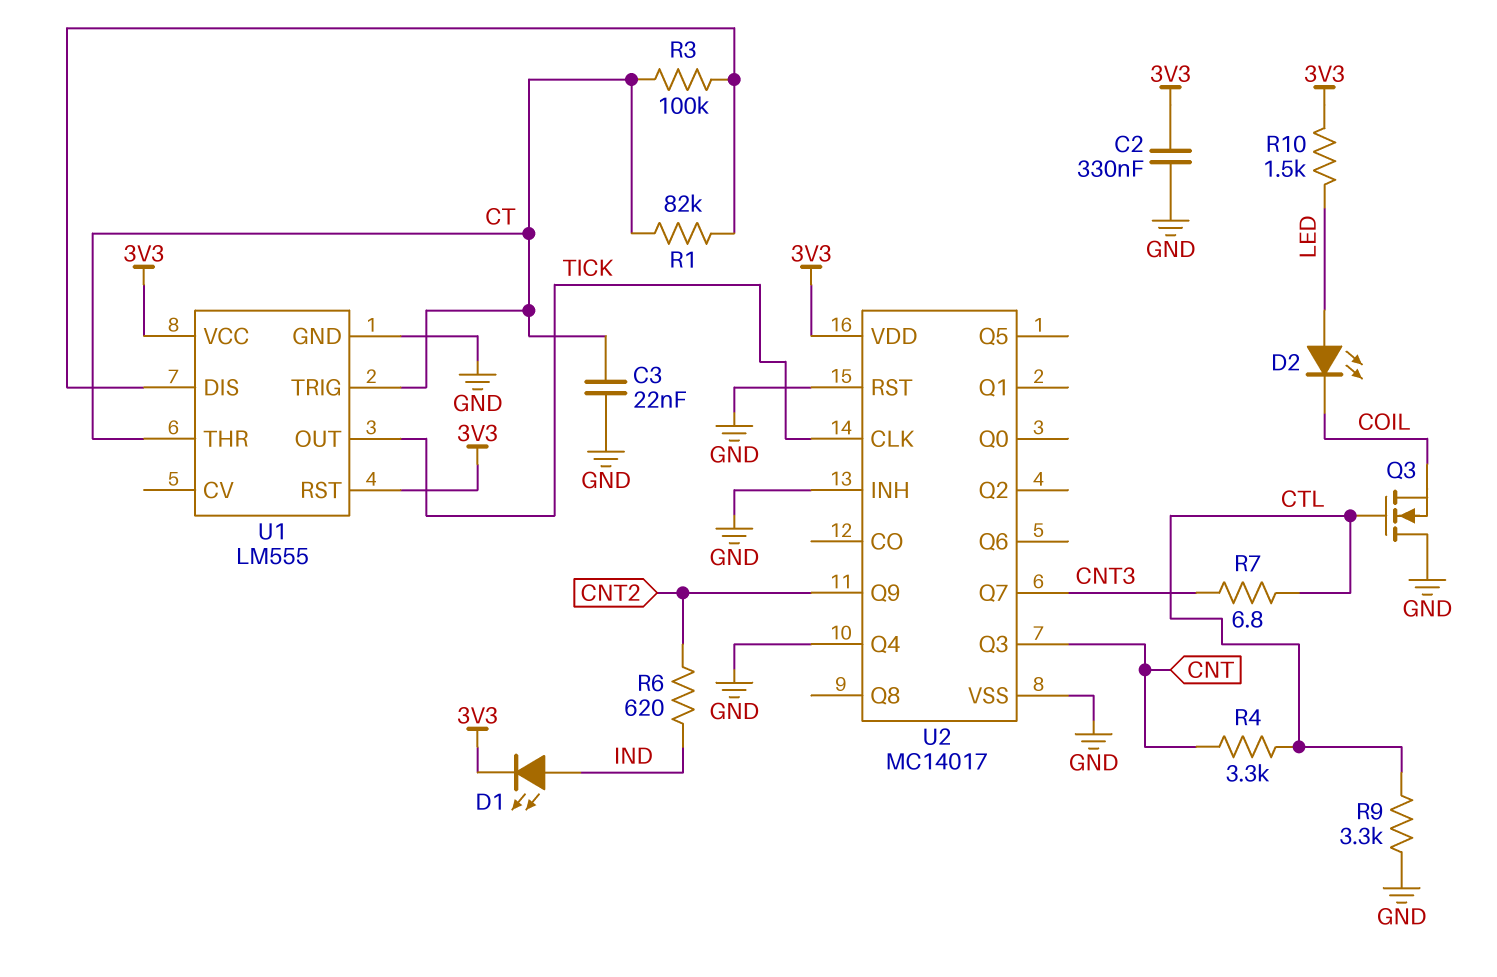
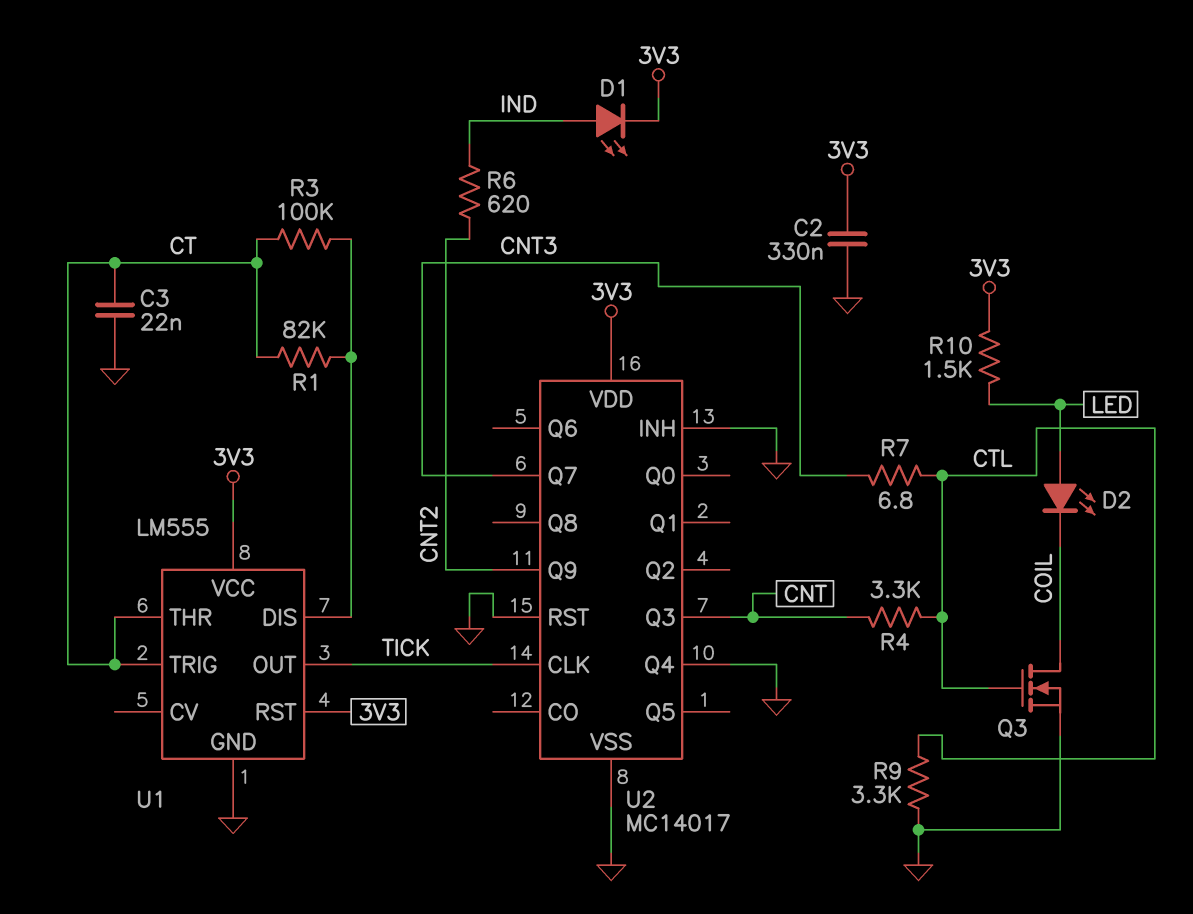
Q3: NMOS (G CTL, D GND, S COIL) -> NMOS (G CTL, D COIL, S GND)

